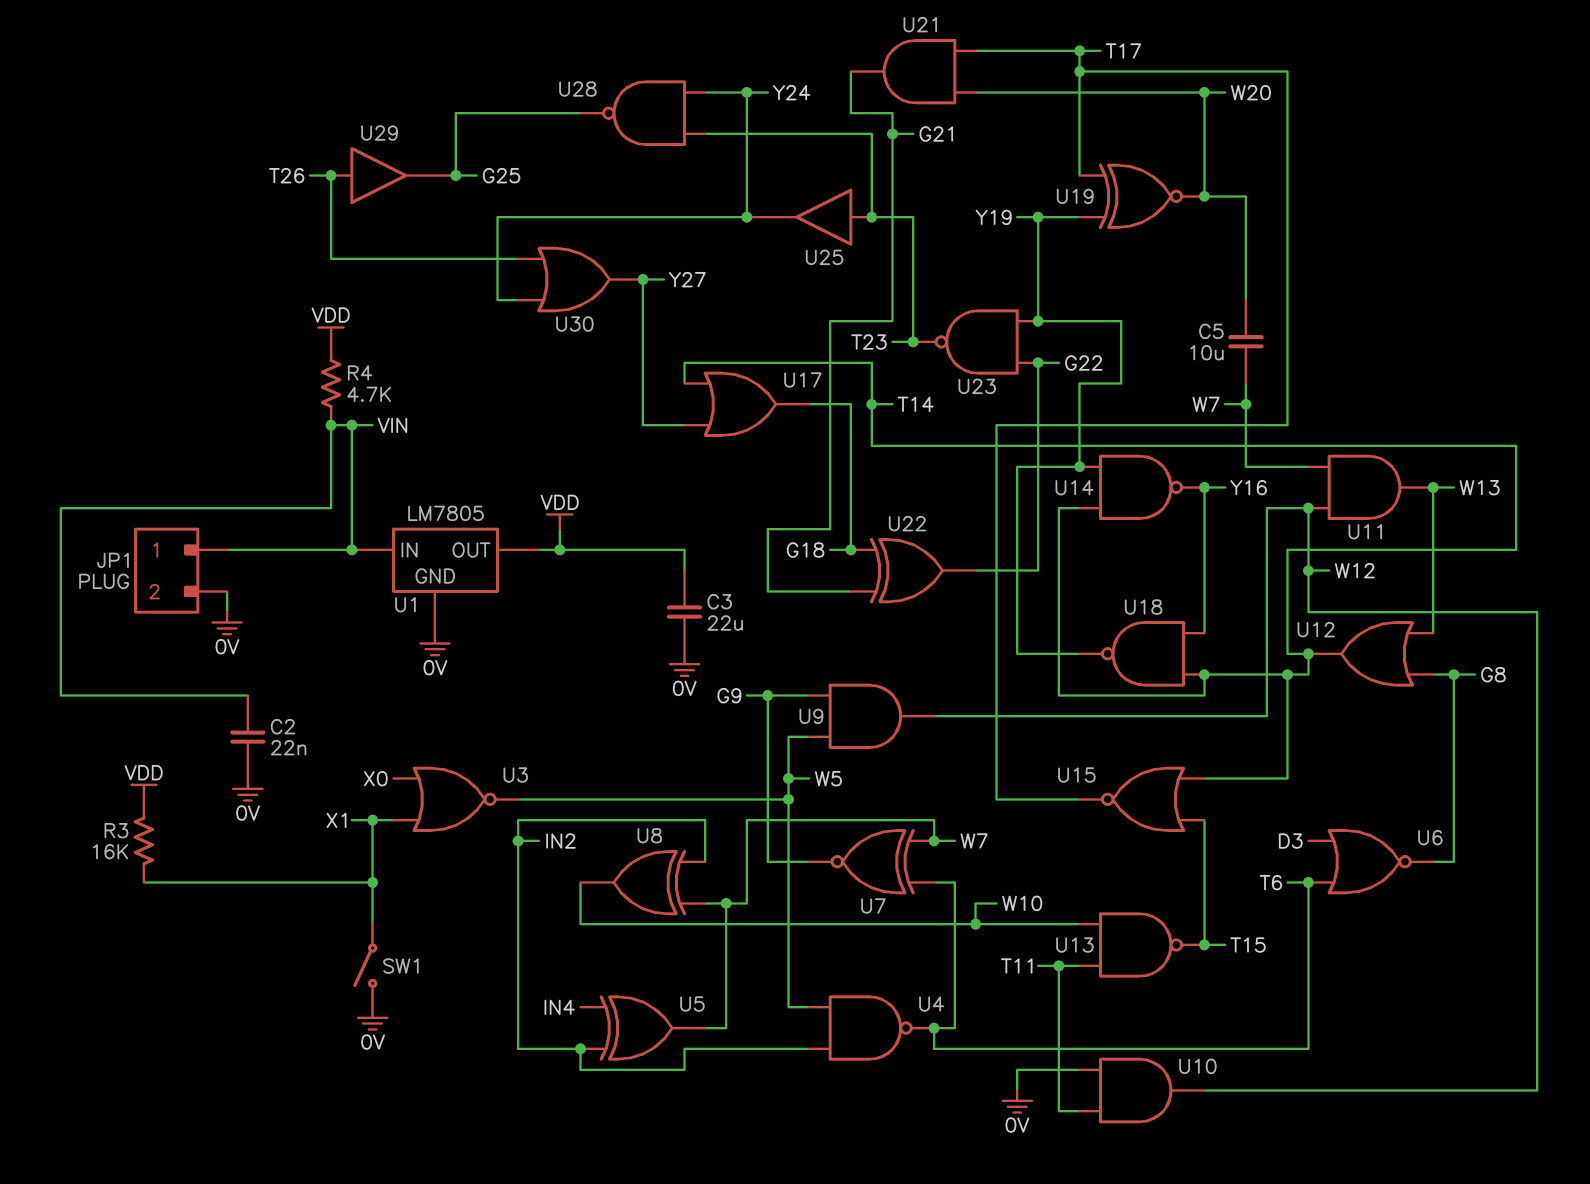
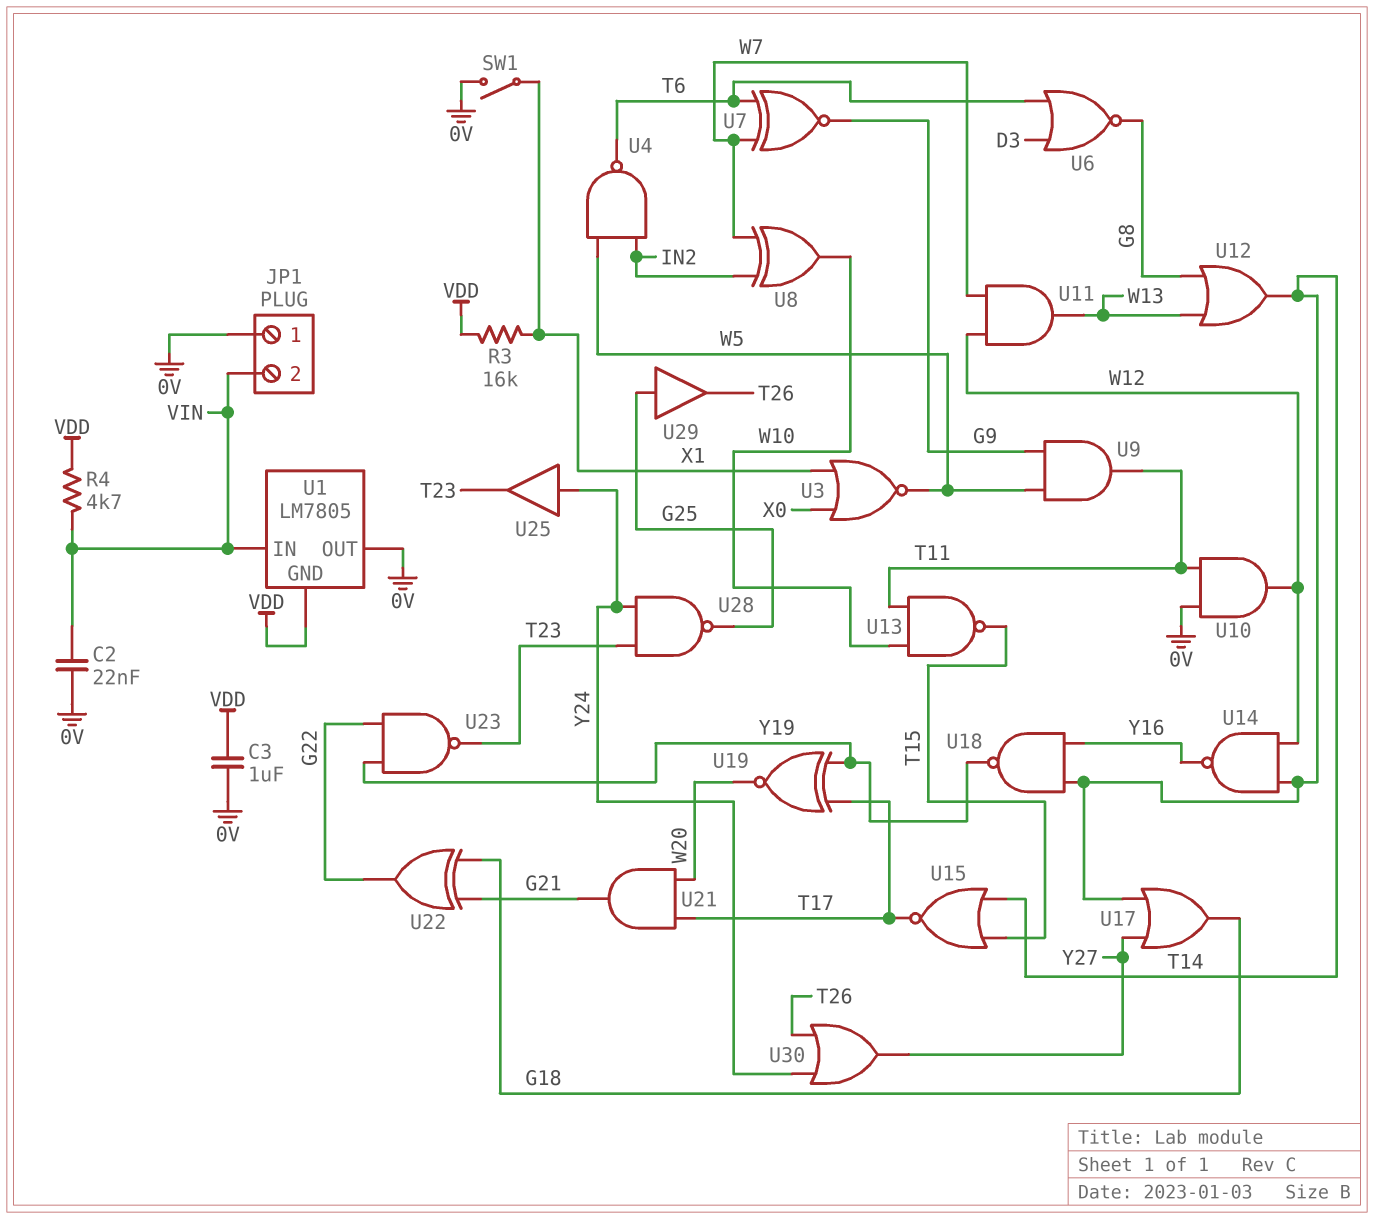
C3: 22uF (0V, VDD) -> 1uF (0V, VDD)
C5: 10uF (W7, W20) -> none
JP1 pin 1: VIN -> 0V
JP1 pin 2: 0V -> VIN
U1 pin GND: 0V -> VDD
U1 pin OUT: VDD -> 0V
U5: XOR (in IN2, in IN4, out W7) -> none
U9: AND (in G9, in W5, out W12) -> AND (in G9, in W5, out T11)
U14: NAND (in T14, in Y19, out Y16) -> NAND (in T14, in W12, out Y16)
U25: buffer (in T23, out Y24) -> buffer (in Y24, out T23)
U29: buffer (in T26, out G25) -> buffer (in G25, out T26)

